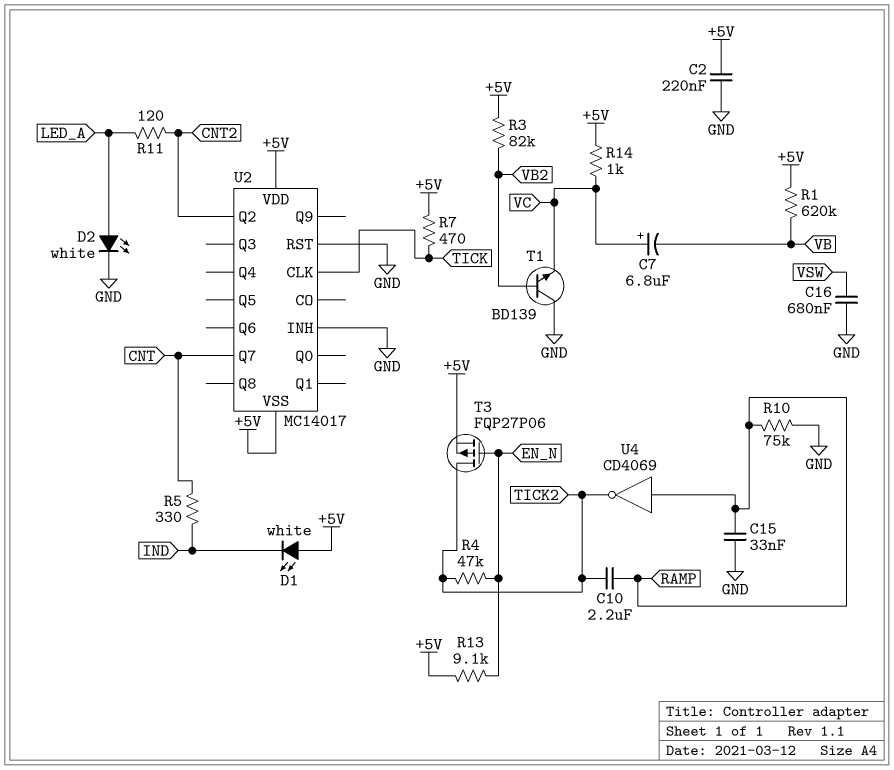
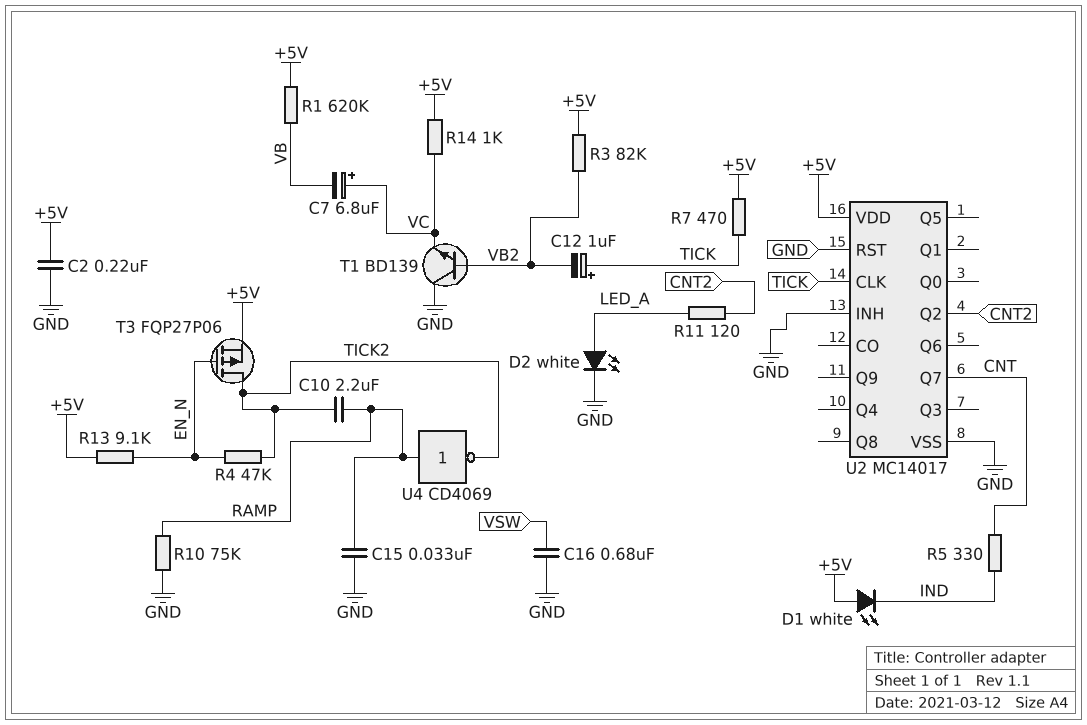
C12: none -> 1uF (plus TICK, minus VB2)
U2 pin VSS: +5V -> GND

